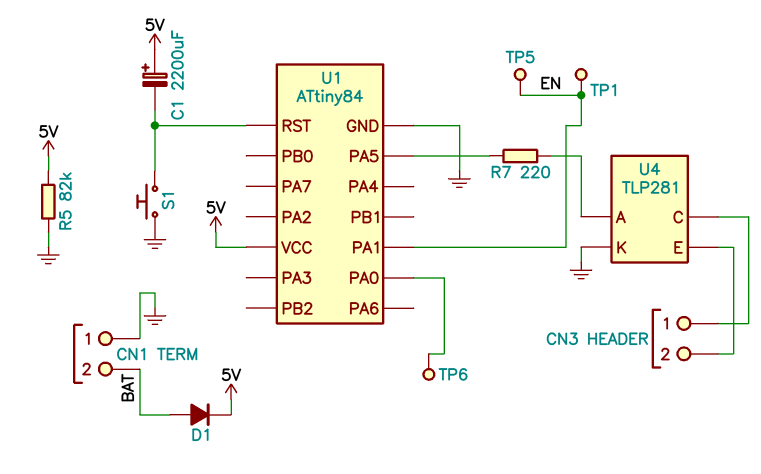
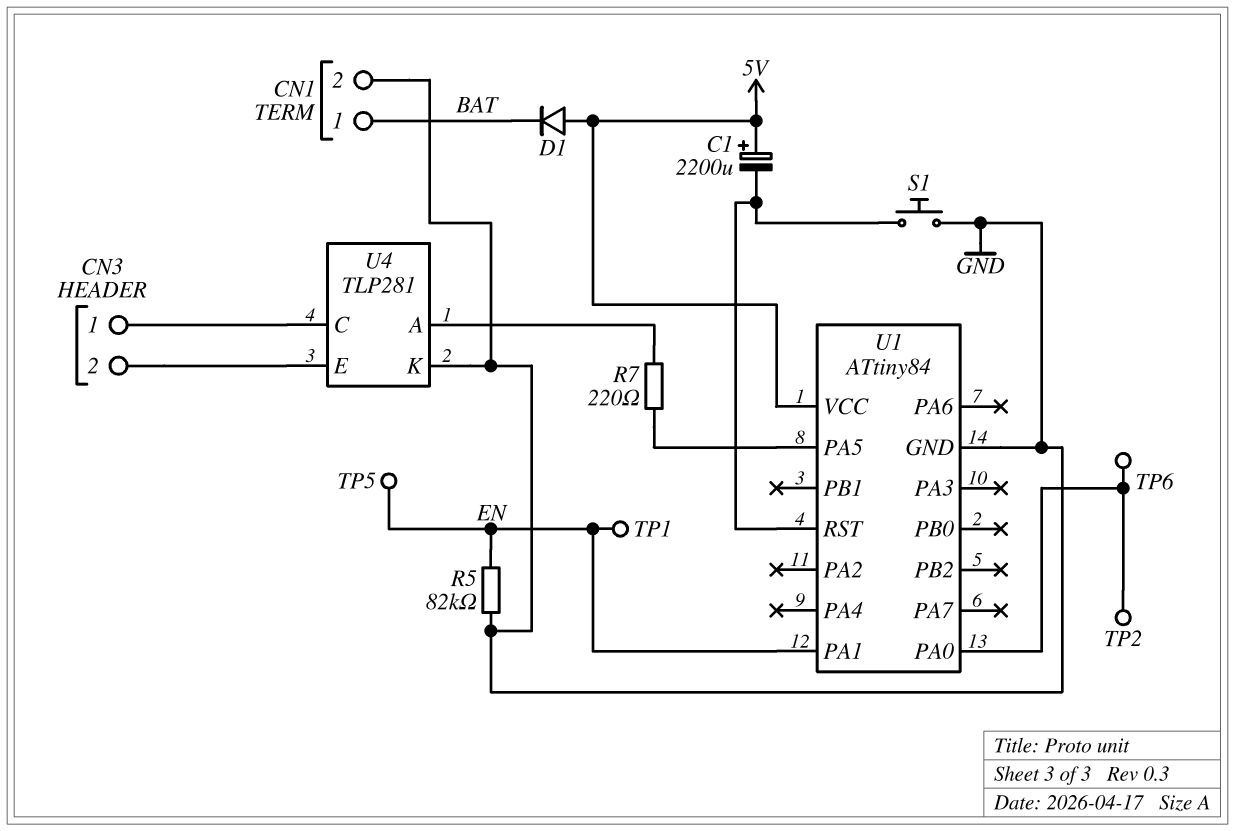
CN1 pin 1: GND -> BAT
CN1 pin 2: BAT -> GND
D1: diode (A BAT, K 5V) -> diode (A 5V, K BAT)
R5: 82k (5V, GND) -> 82k (EN, GND)
TP2: none -> test point (U1/PA0)

